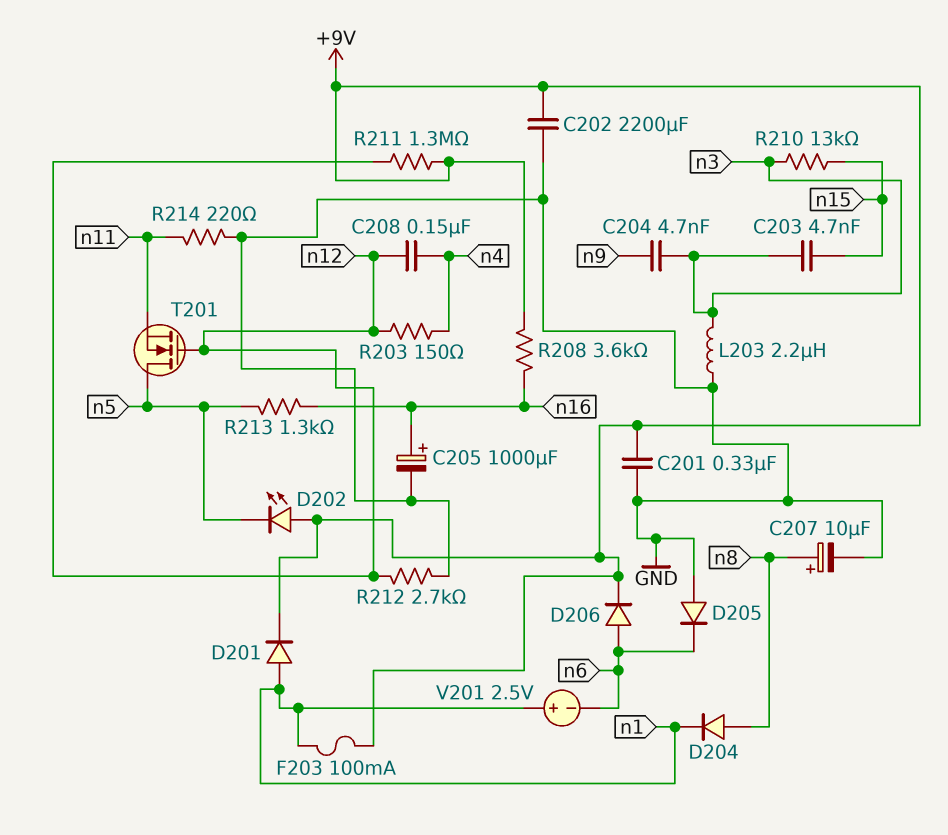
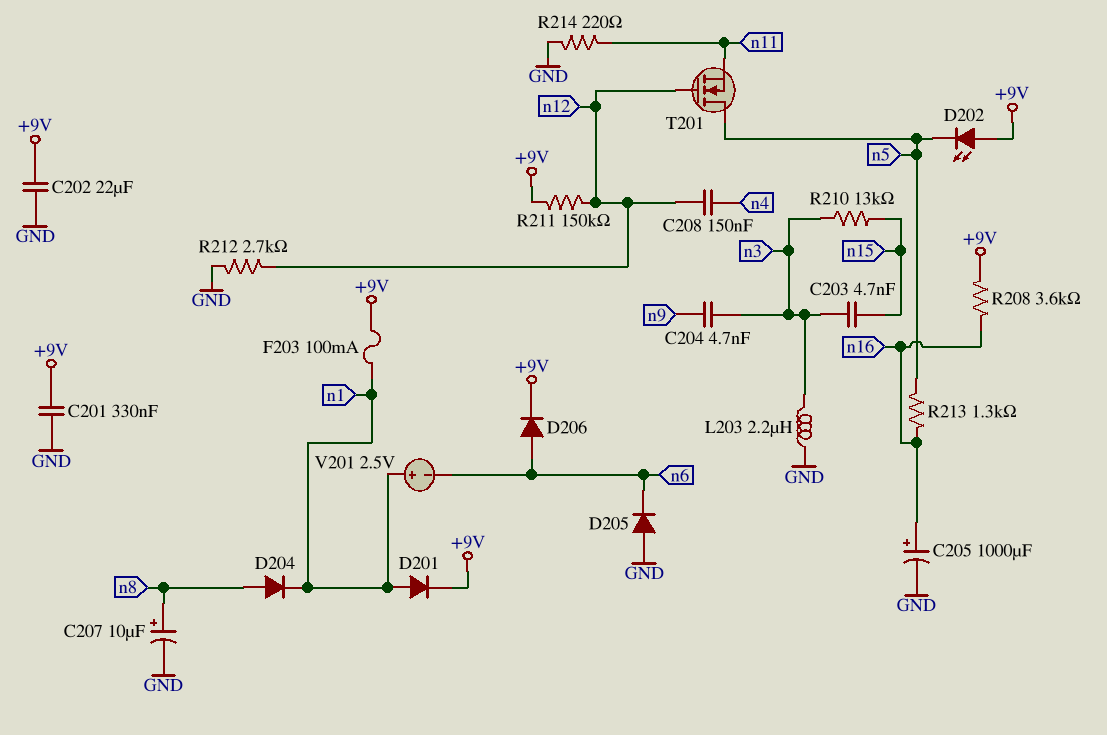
C202: 2200uF (+9V, GND) -> 22uF (+9V, GND)
R203: 150 (n4, n12) -> none
R211: 1.3M (+9V, n12) -> 150k (+9V, n12)

